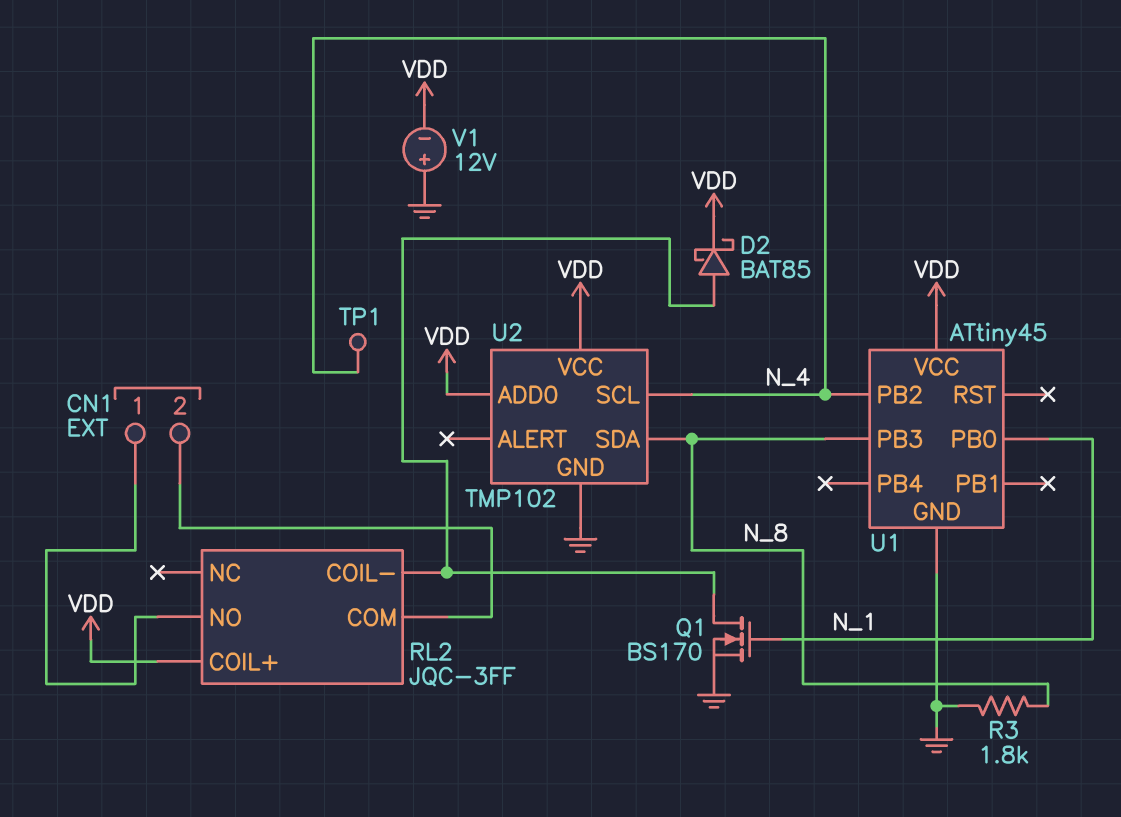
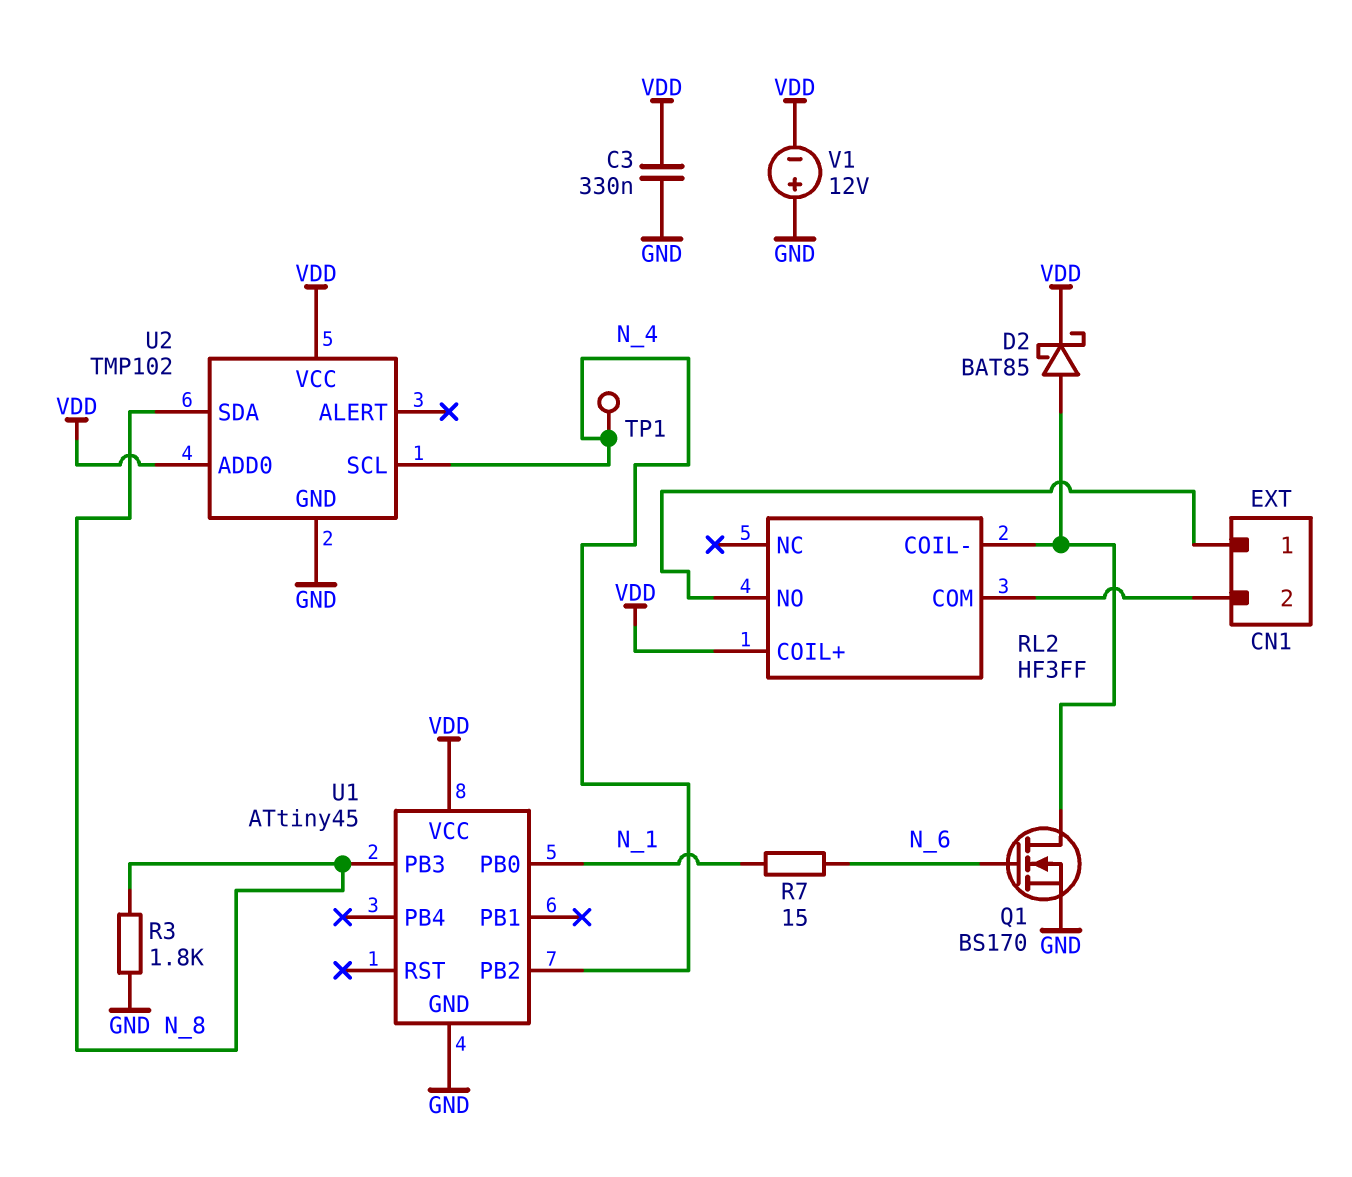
C3: none -> 330nF (GND, VDD)
Q1: NMOS BS170 (G N_1, D RL2/COIL-, S GND) -> NMOS BS170 (G N_6, D RL2/COIL-, S GND)
R7: none -> 15 (N_1, N_6)
RL2: JQC-3FF -> HF3FF

